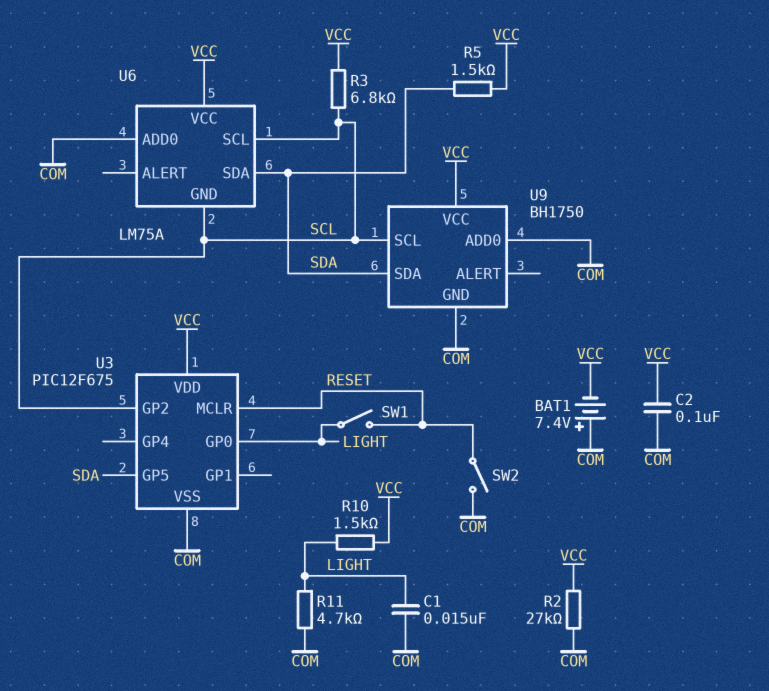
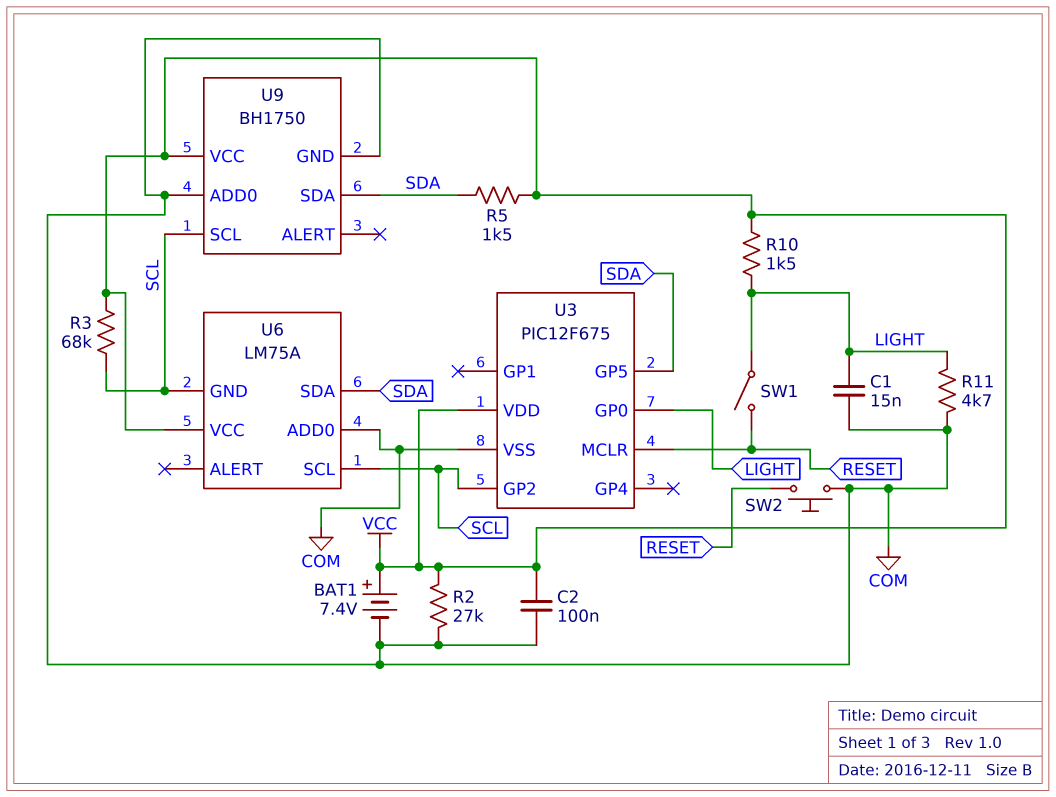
BAT1: 7.4V (plus COM, minus VCC) -> 7.4V (plus VCC, minus COM)
R3: 6.8k (SCL, VCC) -> 68k (SCL, VCC)
SW2: switch (COM, RESET) -> button (COM, RESET)

